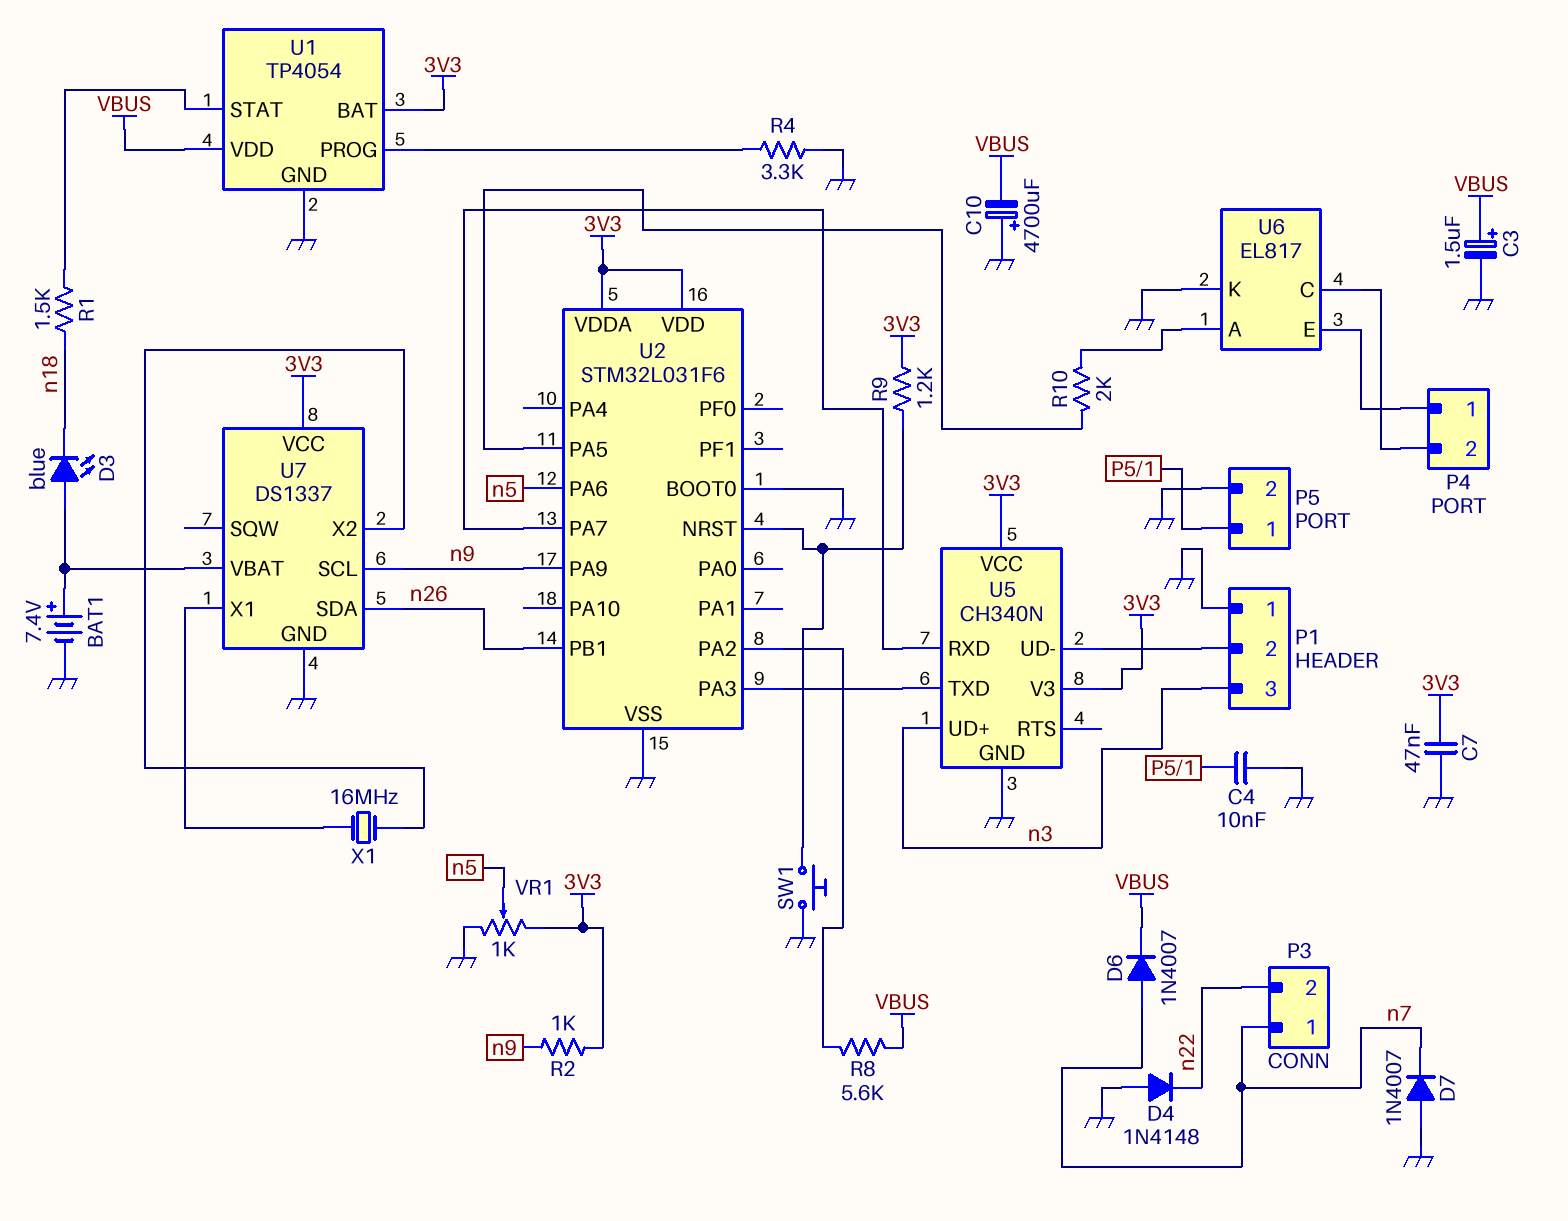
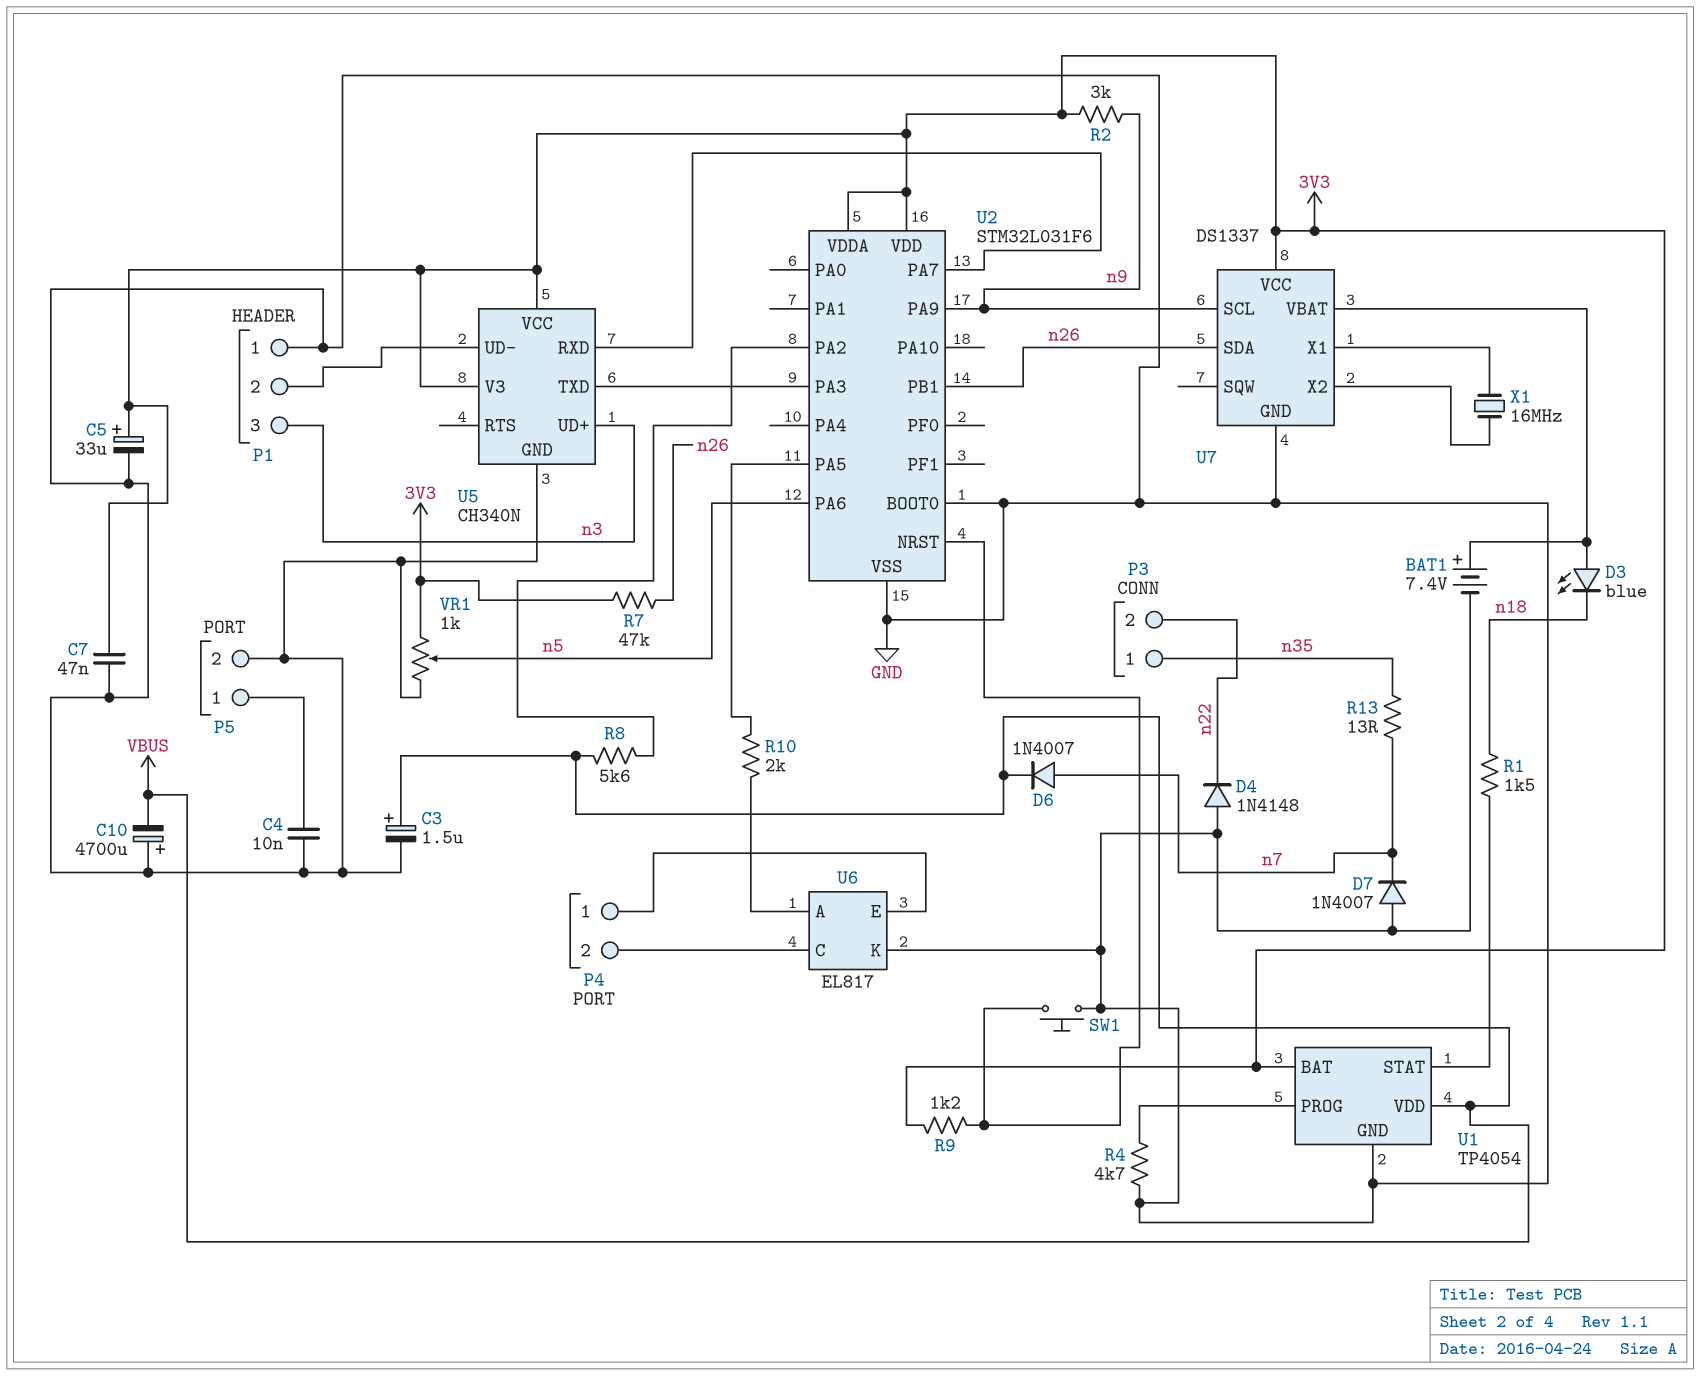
C5: none -> 33uF (plus 3V3, minus GND)
P3 pin 1: n7 -> n35
R2: 1k (3V3, n9) -> 3k (3V3, n9)
R4: 3.3k (GND, U1/PROG) -> 4.7k (GND, U1/PROG)
R7: none -> 47k (3V3, n26)
R13: none -> 13 (n7, n35)

